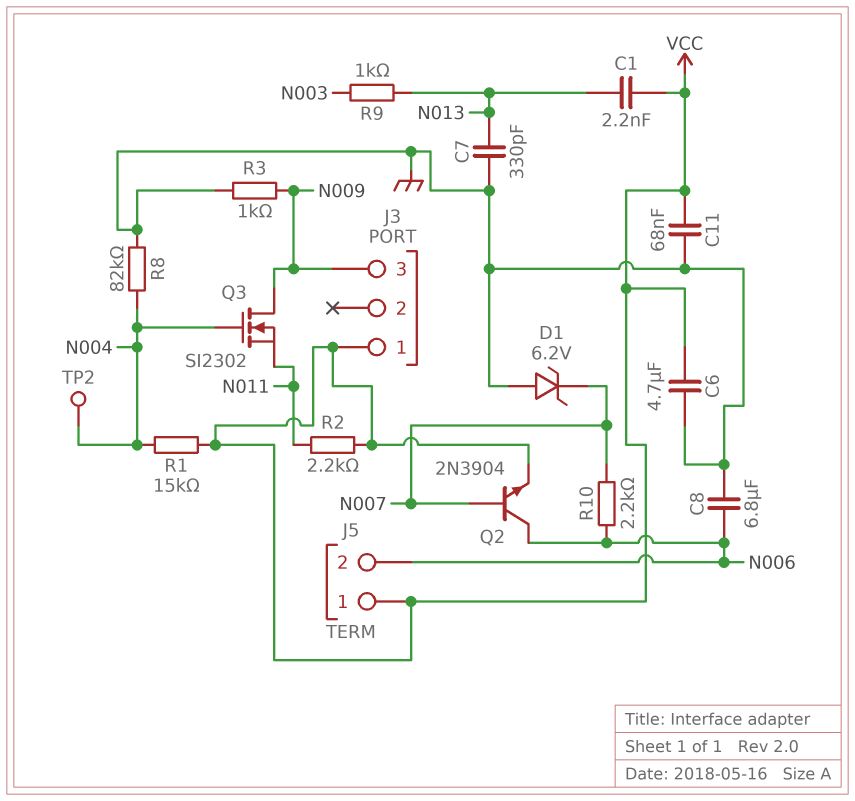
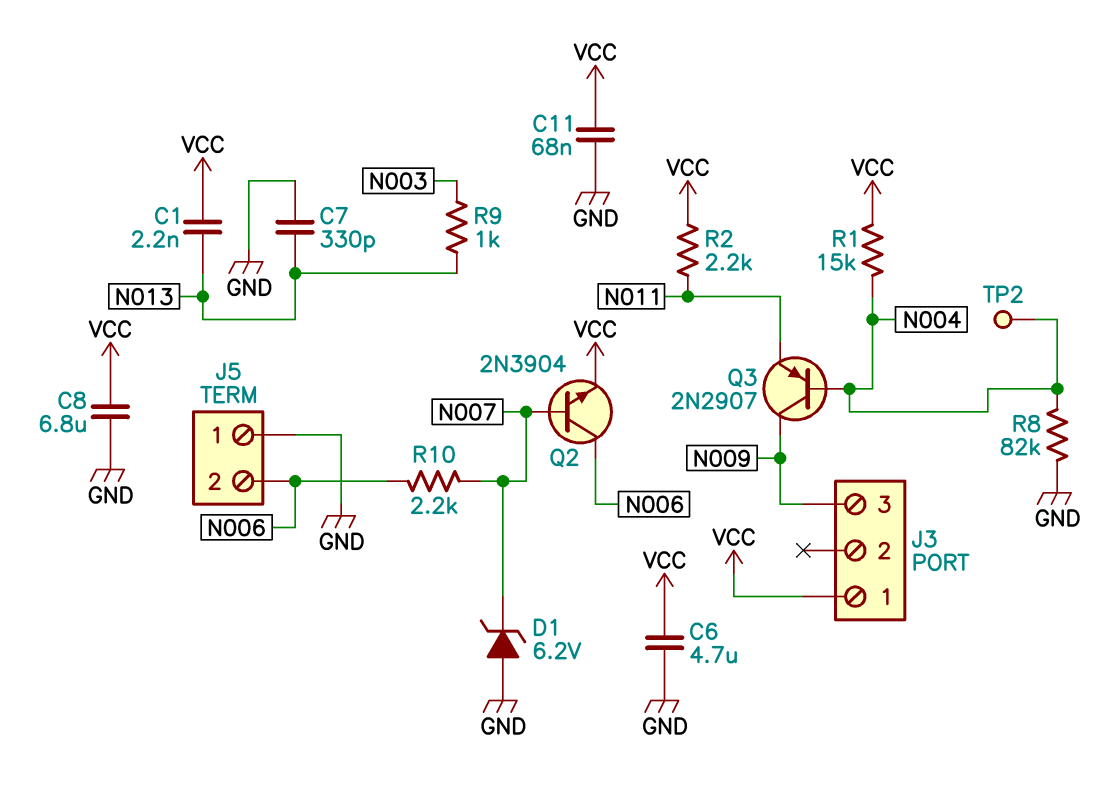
C8: 6.8uF (GND, N006) -> 6.8uF (GND, VCC)
J5 pin 1: VCC -> GND
Q3: NMOS SI2302 (G N004, D N009, S N011) -> PNP 2N2907 (B N004, C N009, E N011)
R3: 1k (GND, N009) -> none

